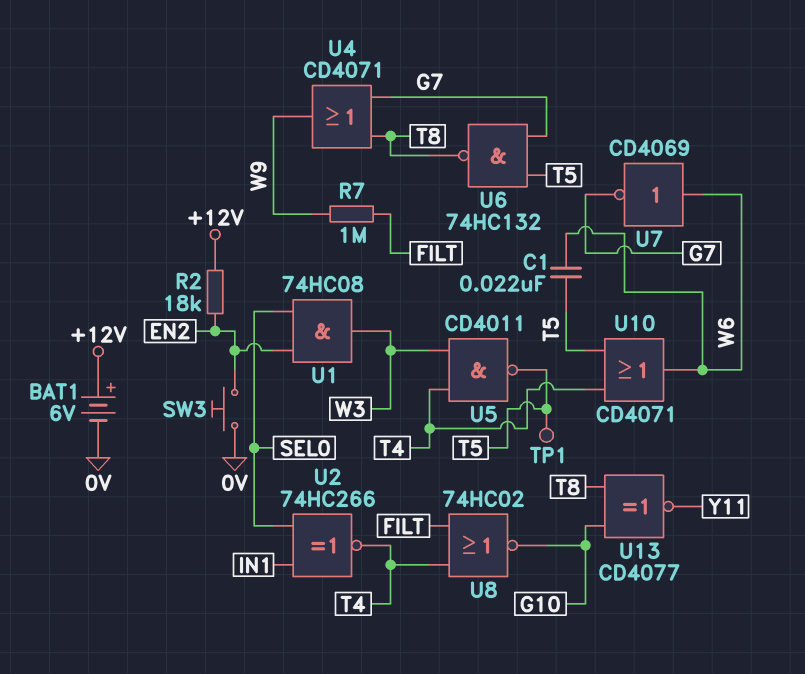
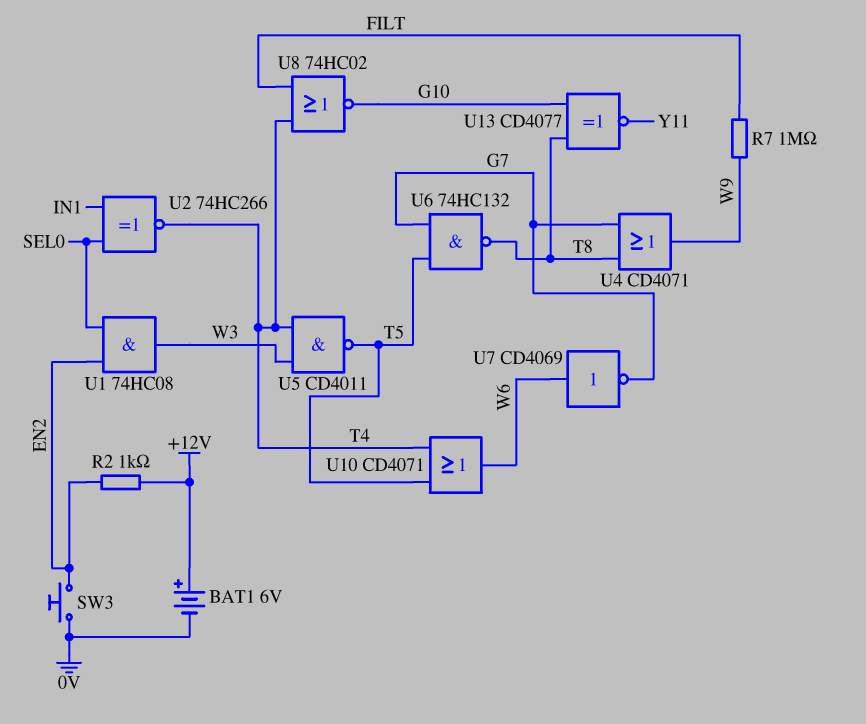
C1: 22nF (T5, W6) -> none
R2: 18k (+12V, EN2) -> 1k (+12V, EN2)
TP1: test point (T5) -> none

